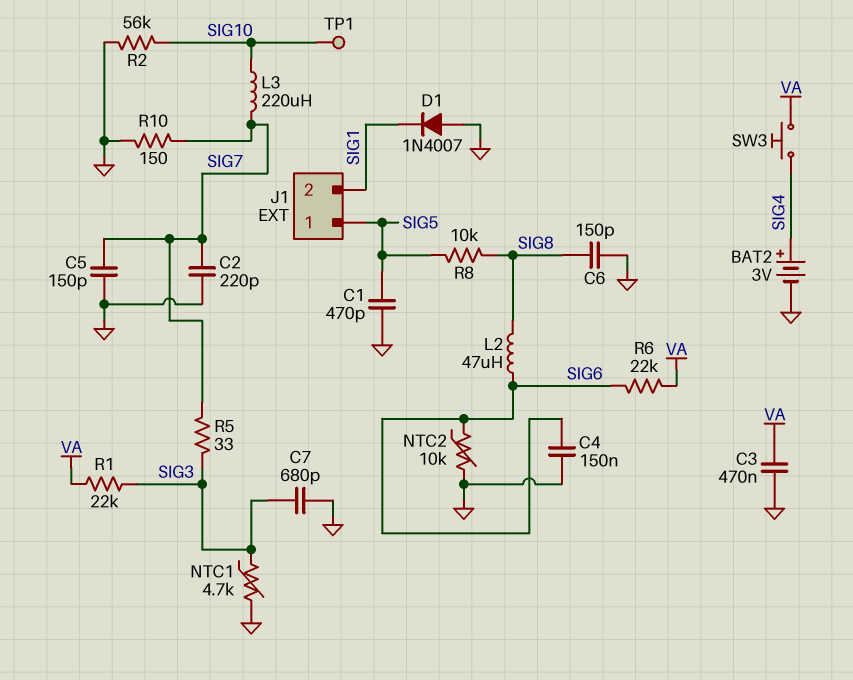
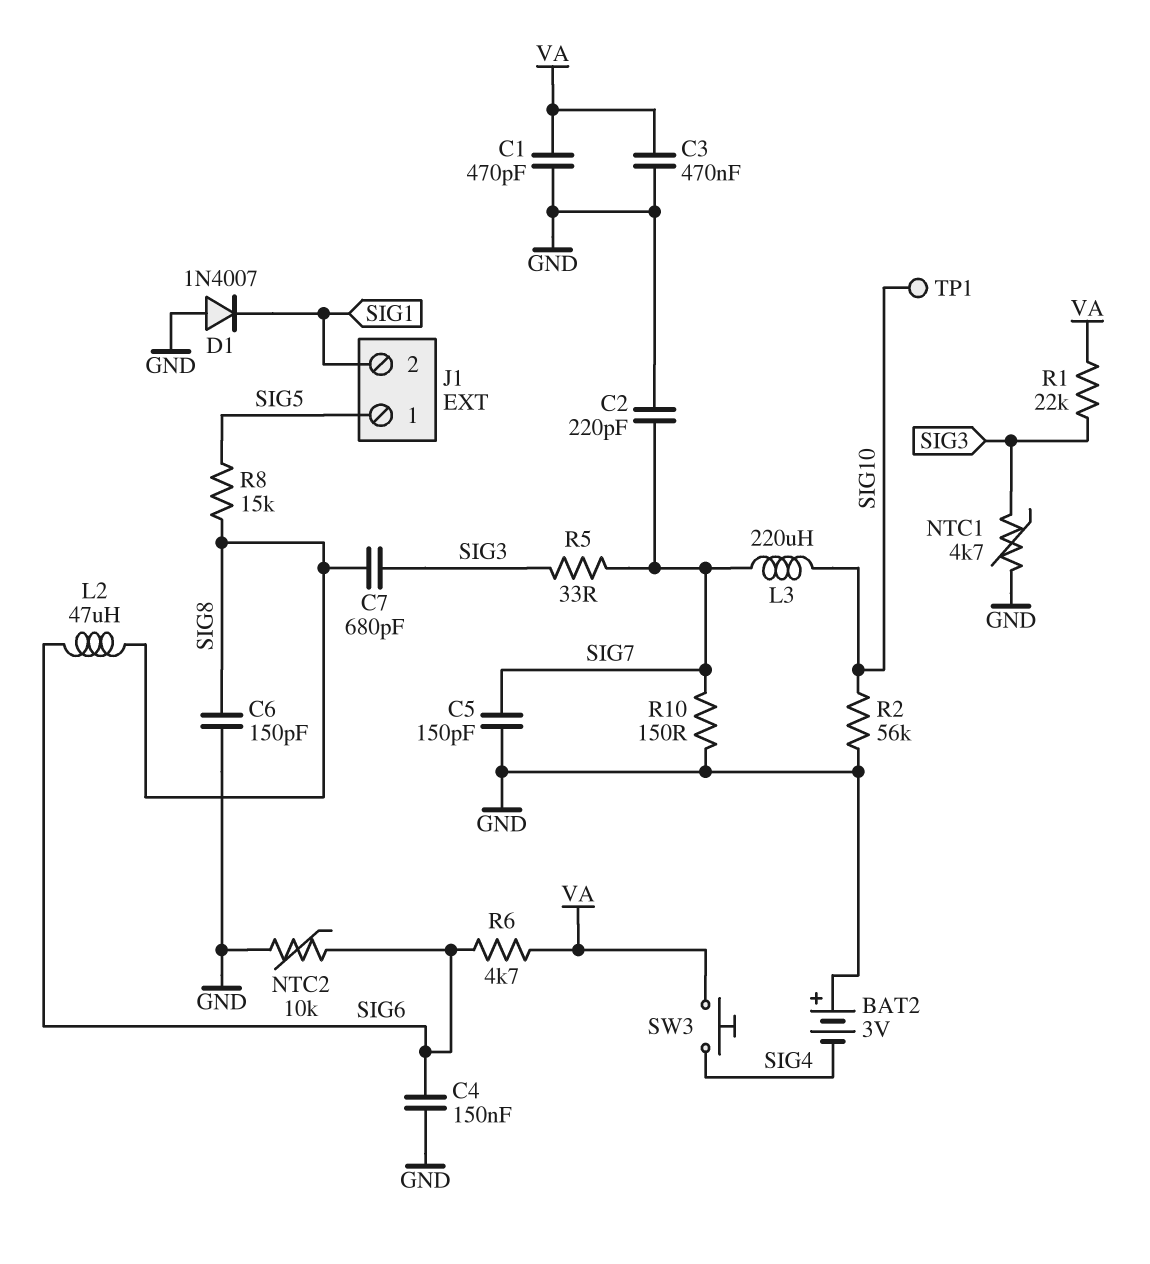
BAT2: 3V (plus SIG4, minus GND) -> 3V (plus GND, minus SIG4)
C1: 470pF (GND, SIG5) -> 470pF (GND, VA)
C7: 680pF (GND, SIG3) -> 680pF (SIG3, SIG8)
R6: 22k (SIG6, VA) -> 4.7k (SIG6, VA)
R8: 10k (SIG5, SIG8) -> 15k (SIG5, SIG8)

